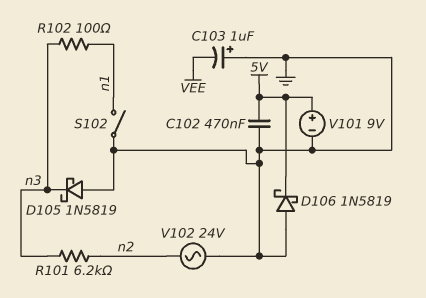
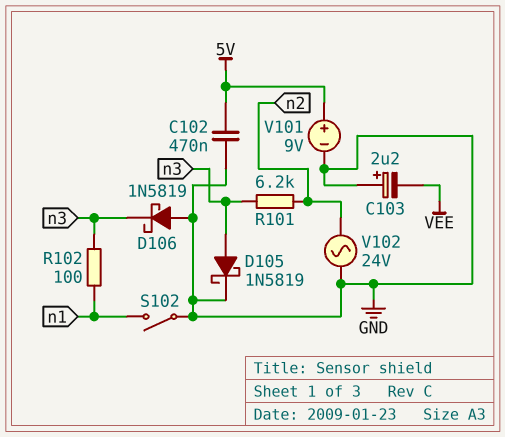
C103: 1uF (plus GND, minus VEE) -> 2.2uF (plus GND, minus VEE)
D105: schottky 1N5819 (A GND, K n3) -> schottky 1N5819 (A n3, K GND)
D106: schottky 1N5819 (A GND, K 5V) -> schottky 1N5819 (A GND, K n3)

